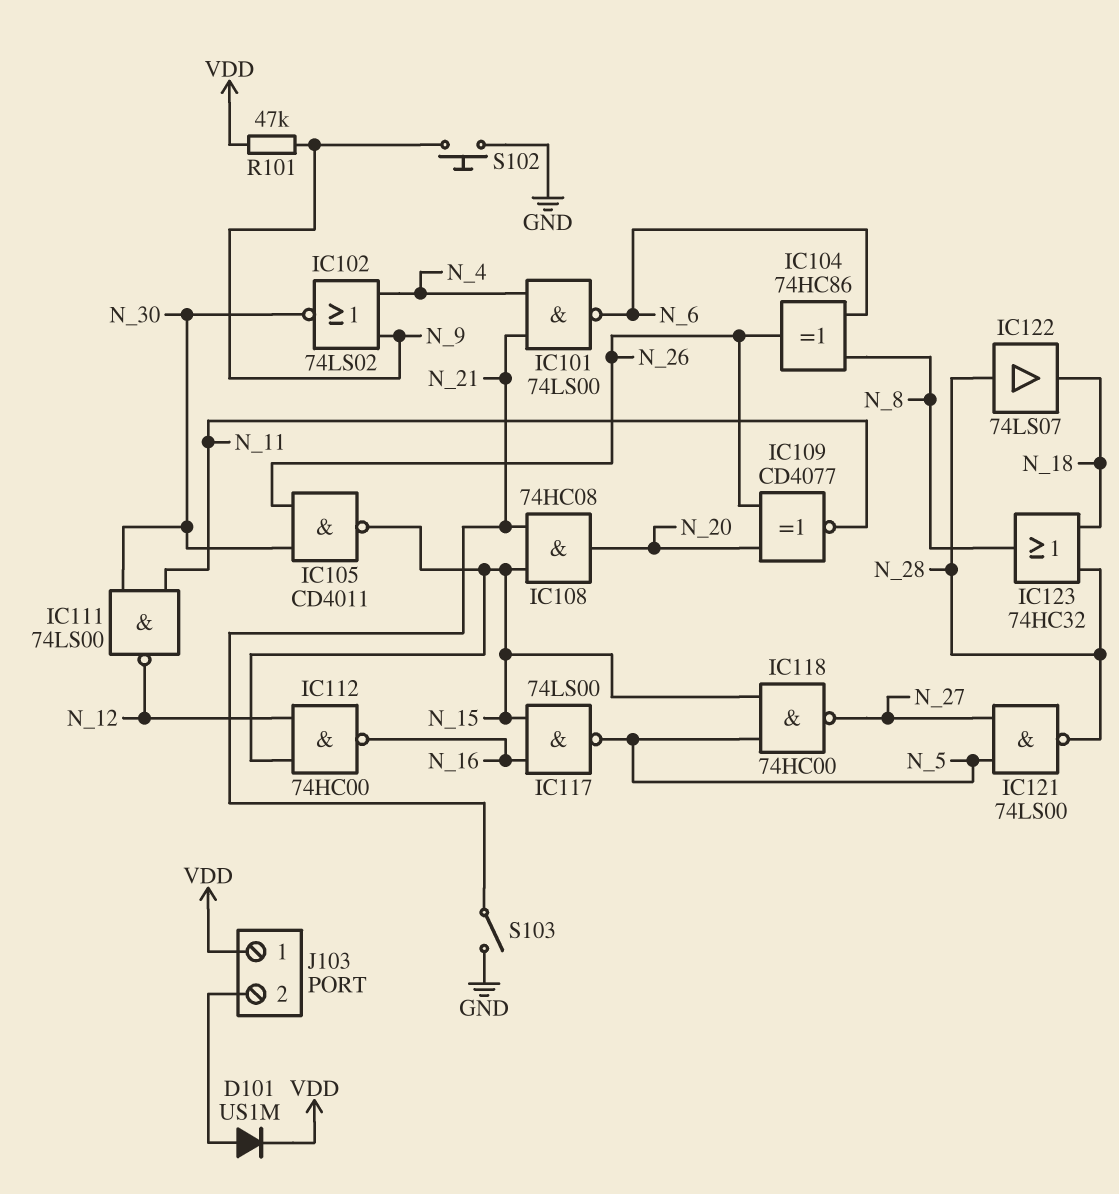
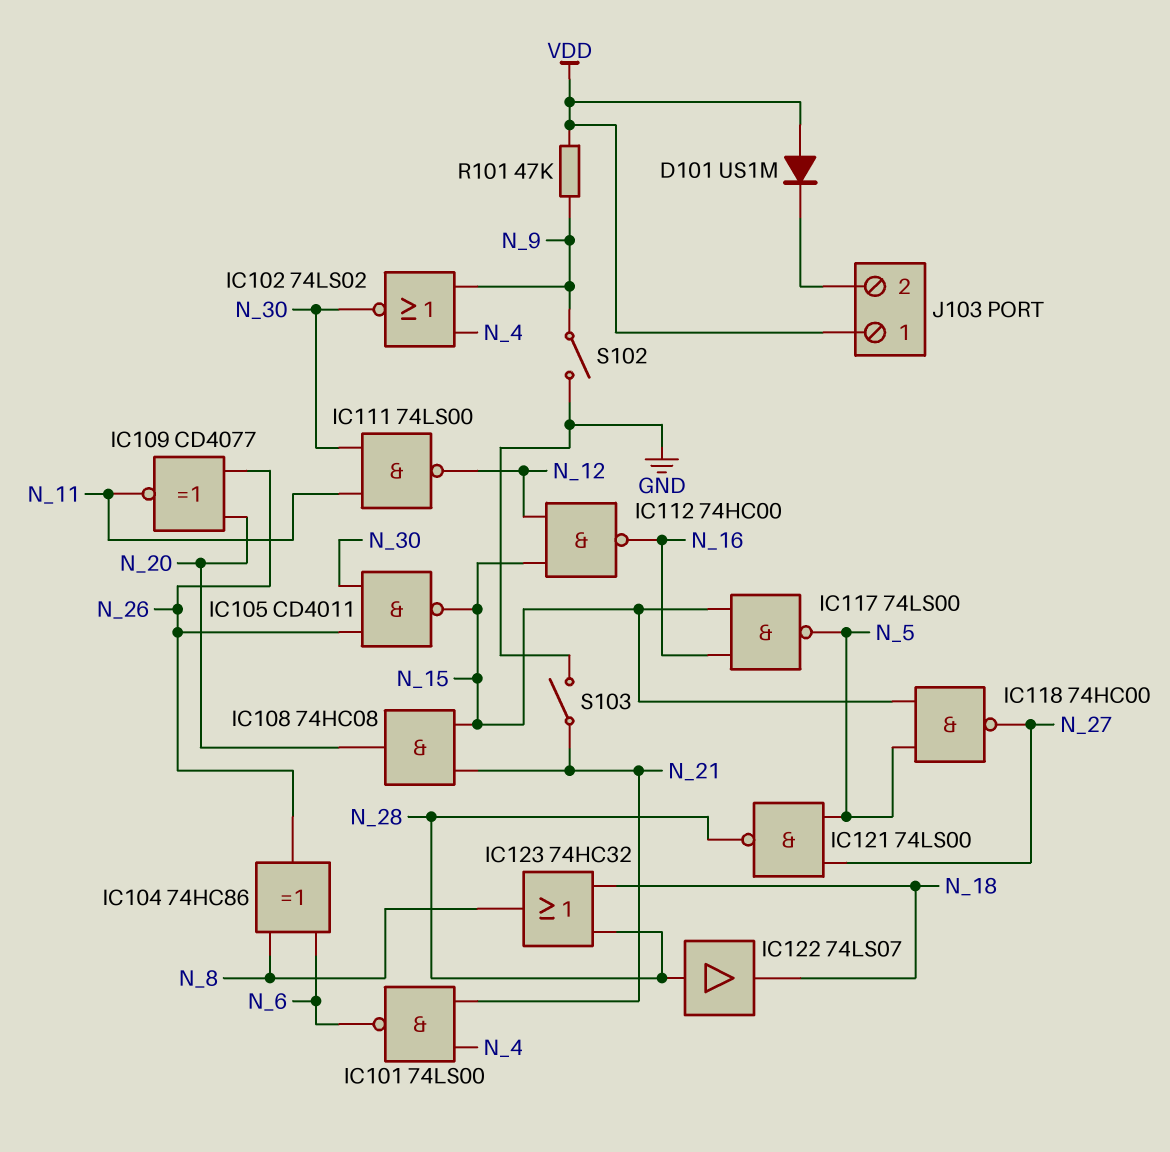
D101: diode US1M (A J103/2, K VDD) -> diode US1M (A VDD, K J103/2)
S102: button (GND, N_9) -> switch (GND, N_9)

